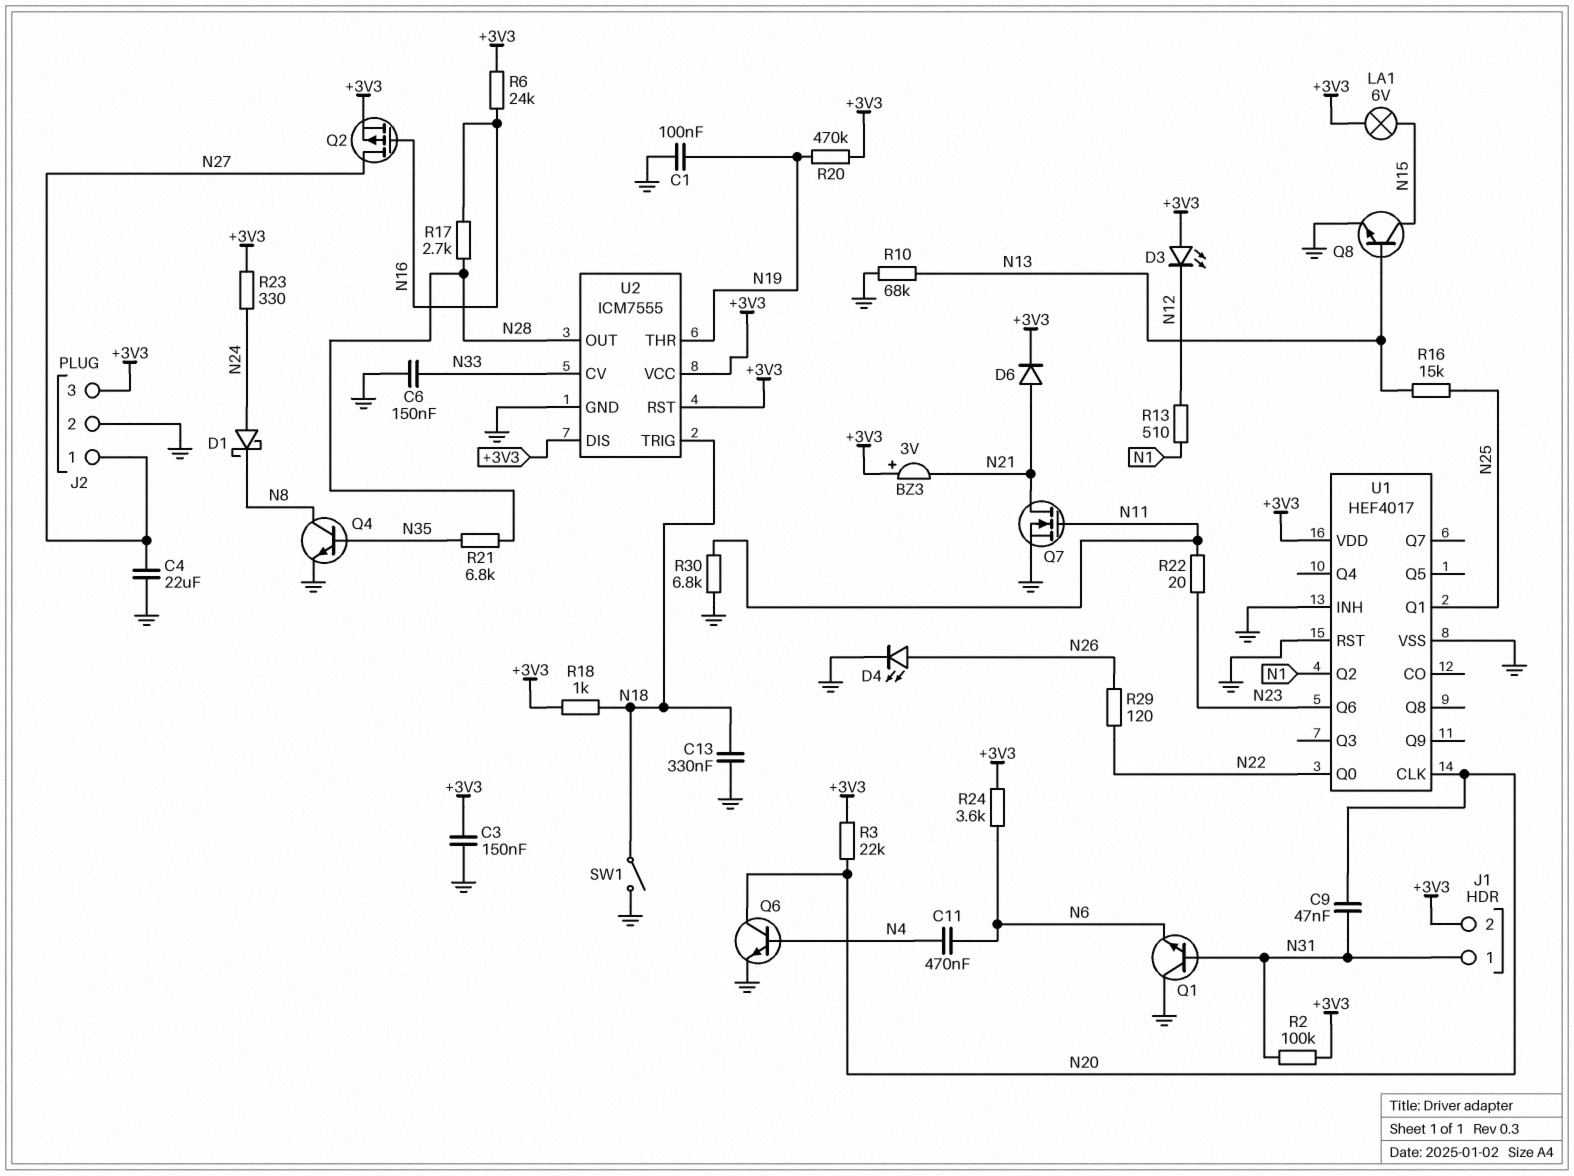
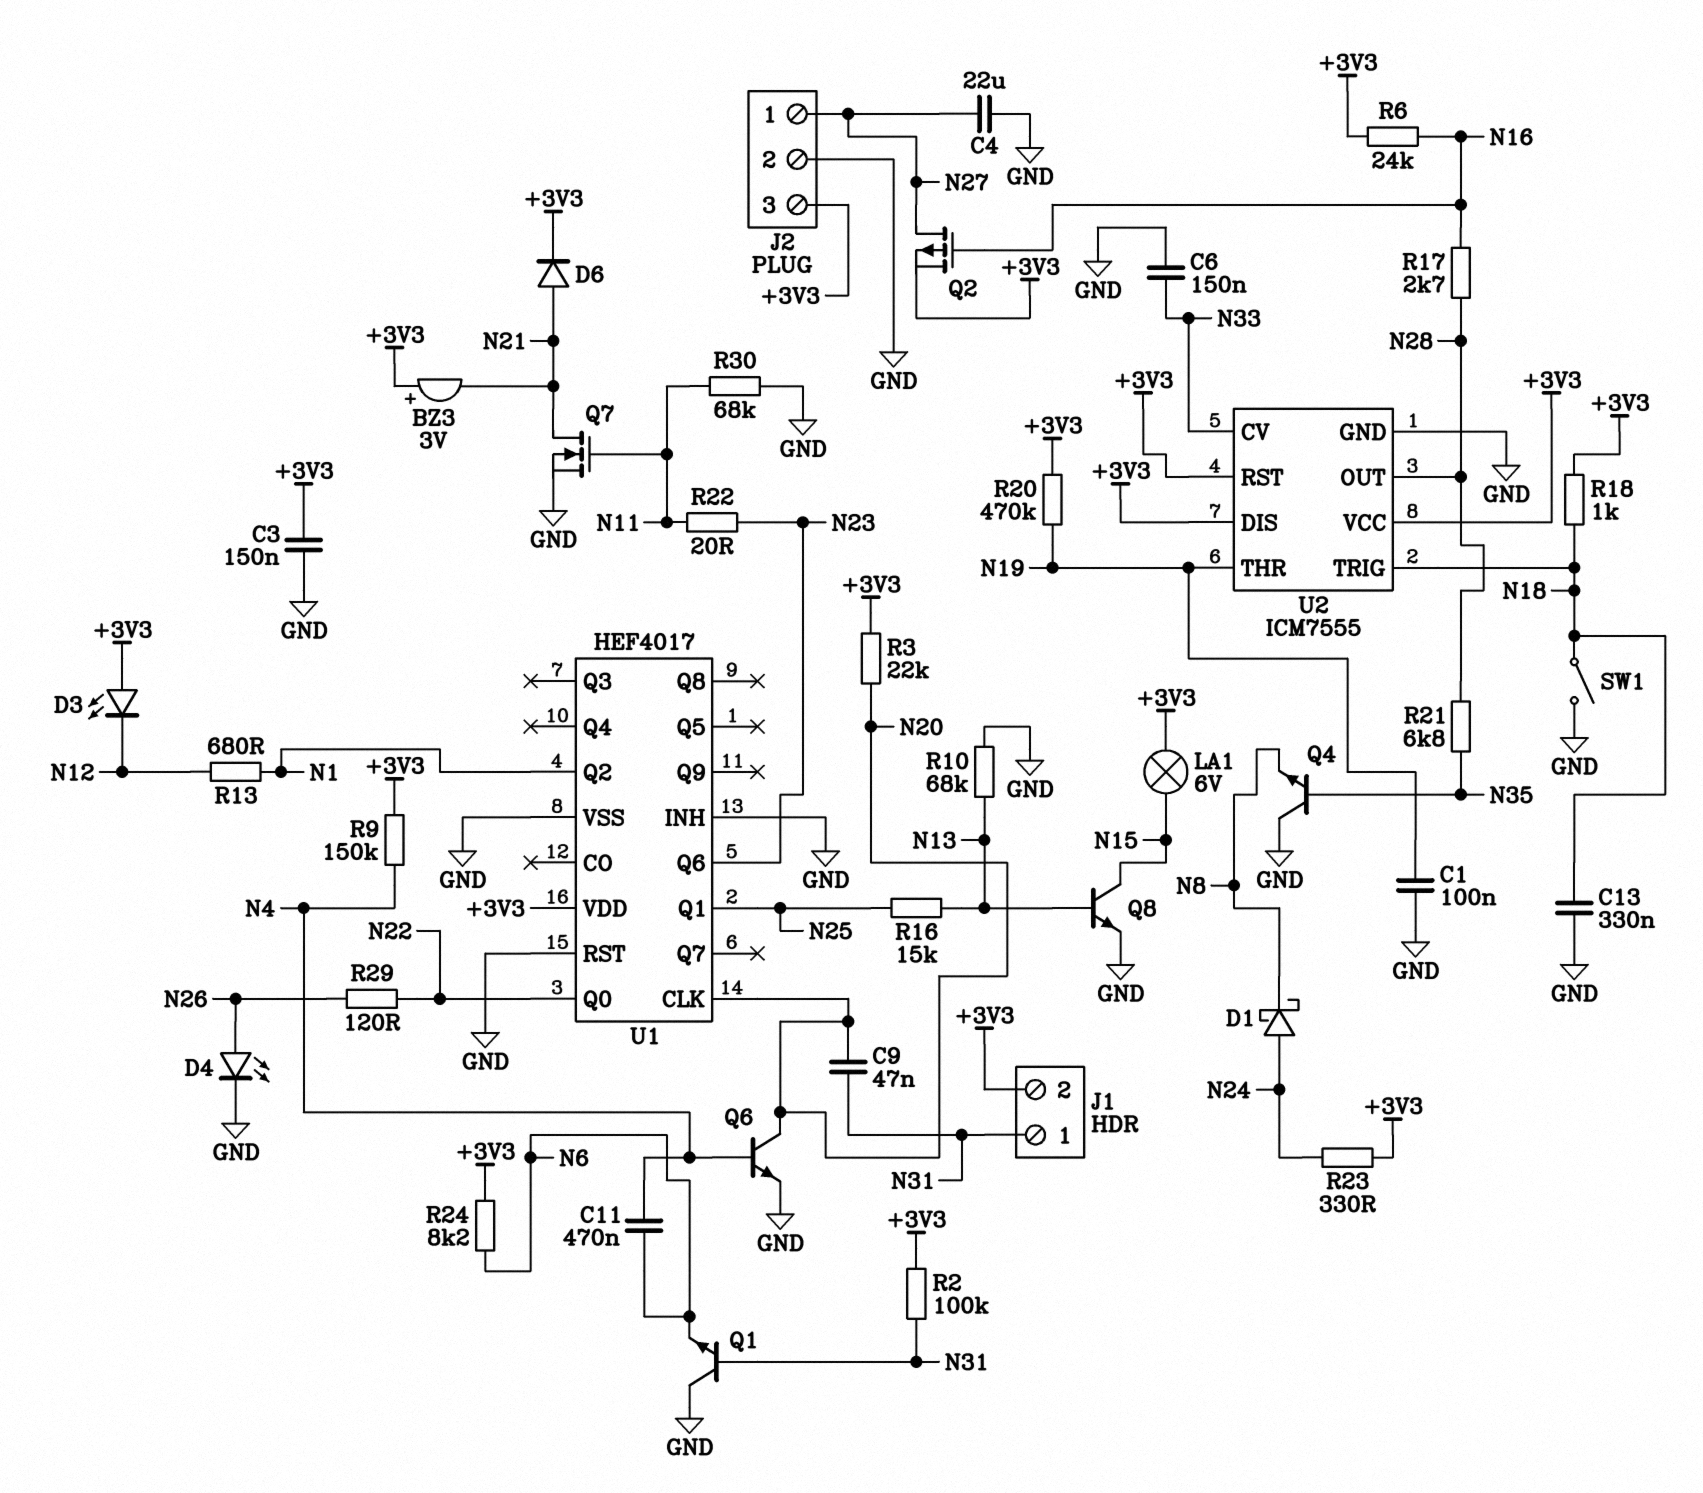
Q4: NPN (B N35, C N8, E GND) -> NPN (B N35, C GND, E N8)
R9: none -> 150k (+3V3, N4)
R13: 510 (N1, N12) -> 680 (N1, N12)
R24: 3.6k (+3V3, N6) -> 8.2k (+3V3, N6)
R30: 6.8k (GND, N11) -> 68k (GND, N11)

